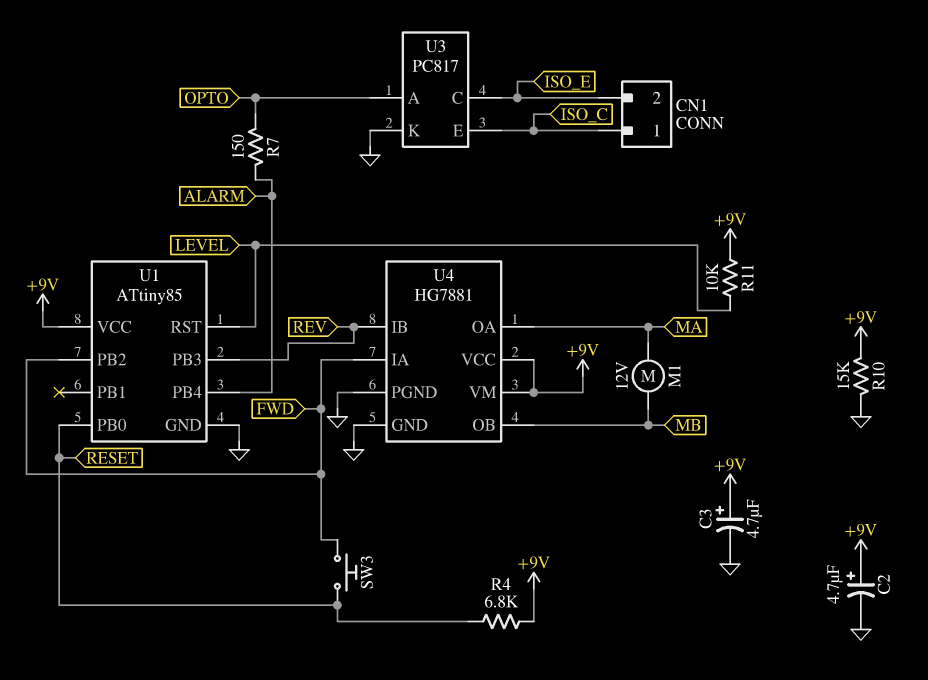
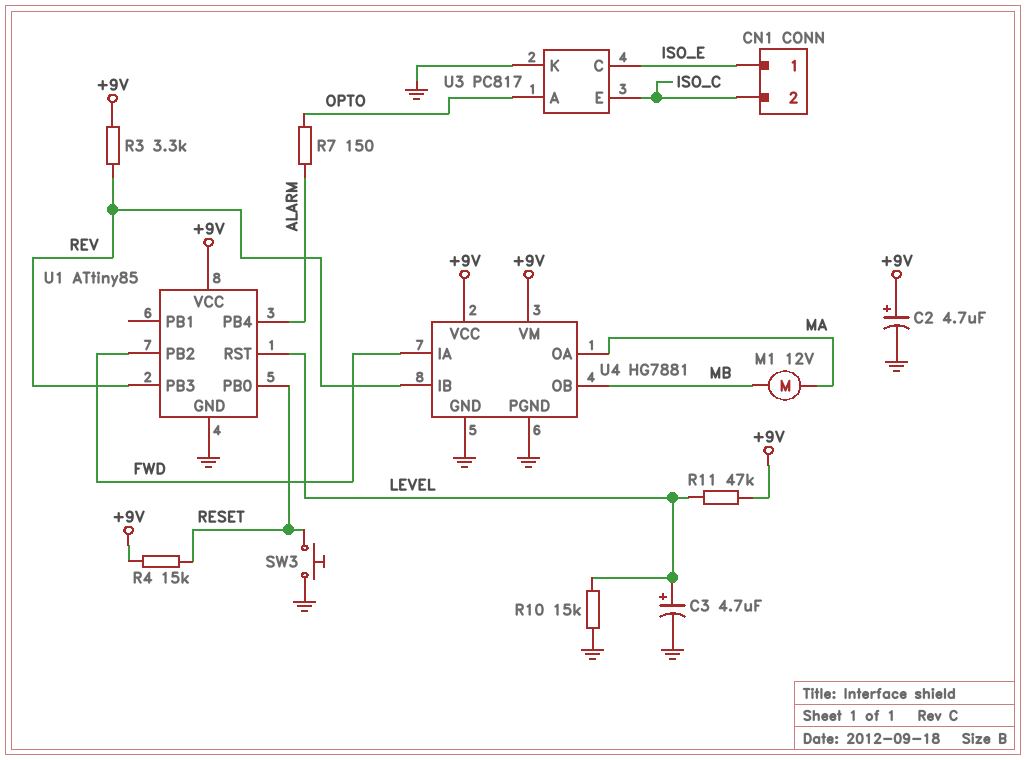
C3: 4.7uF (plus +9V, minus GND) -> 4.7uF (plus LEVEL, minus GND)
CN1 pin 1: ISO_C -> ISO_E
CN1 pin 2: ISO_E -> ISO_C
R3: none -> 3.3k (+9V, REV)
R4: 6.8k (+9V, RESET) -> 15k (+9V, RESET)
R10: 15k (+9V, GND) -> 15k (GND, LEVEL)
R11: 10k (+9V, LEVEL) -> 47k (+9V, LEVEL)
SW3: button (FWD, RESET) -> button (GND, RESET)

